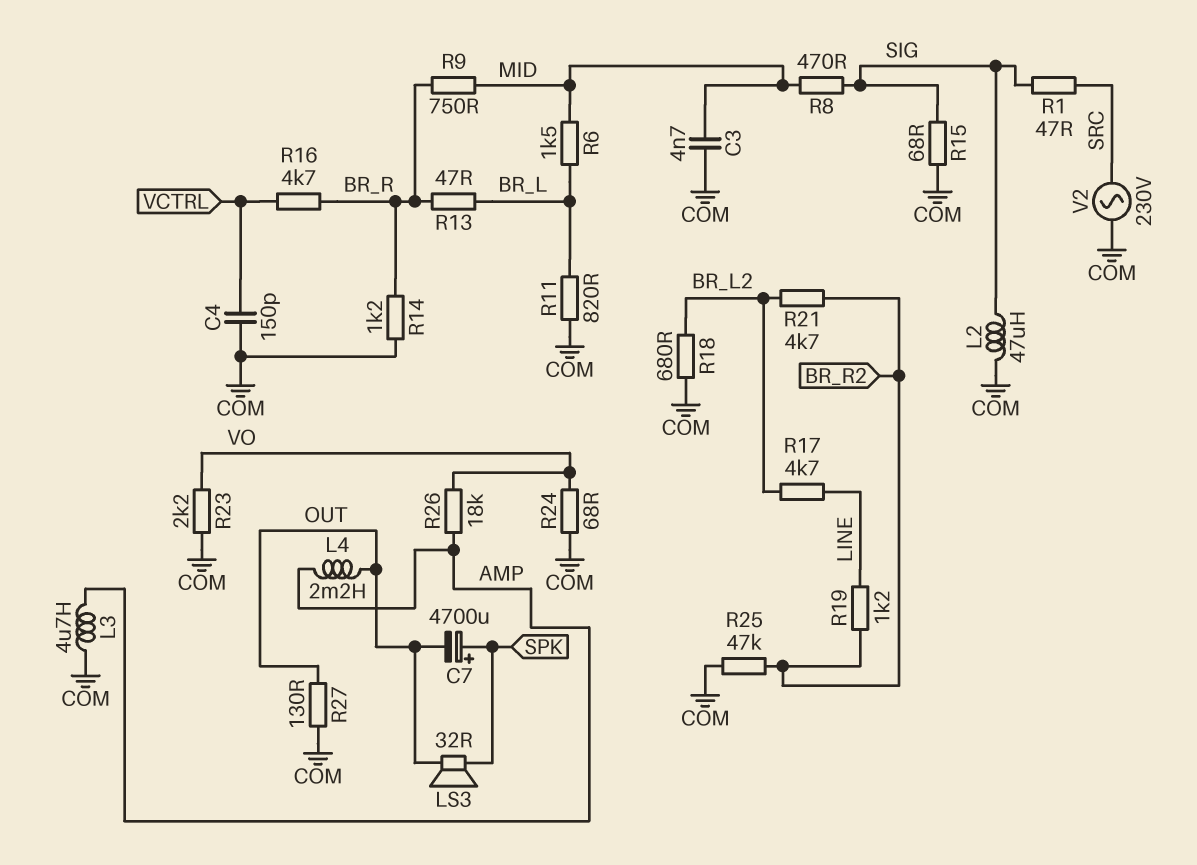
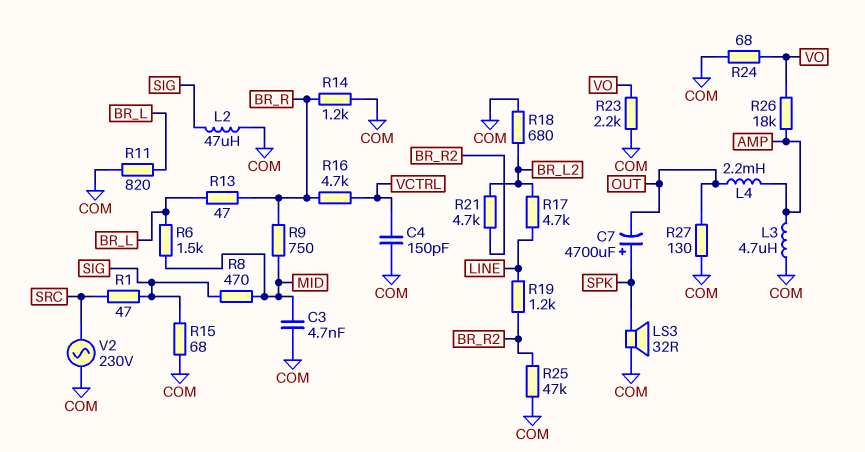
LS3: speaker 32R (OUT, SPK) -> speaker 32R (COM, SPK)

